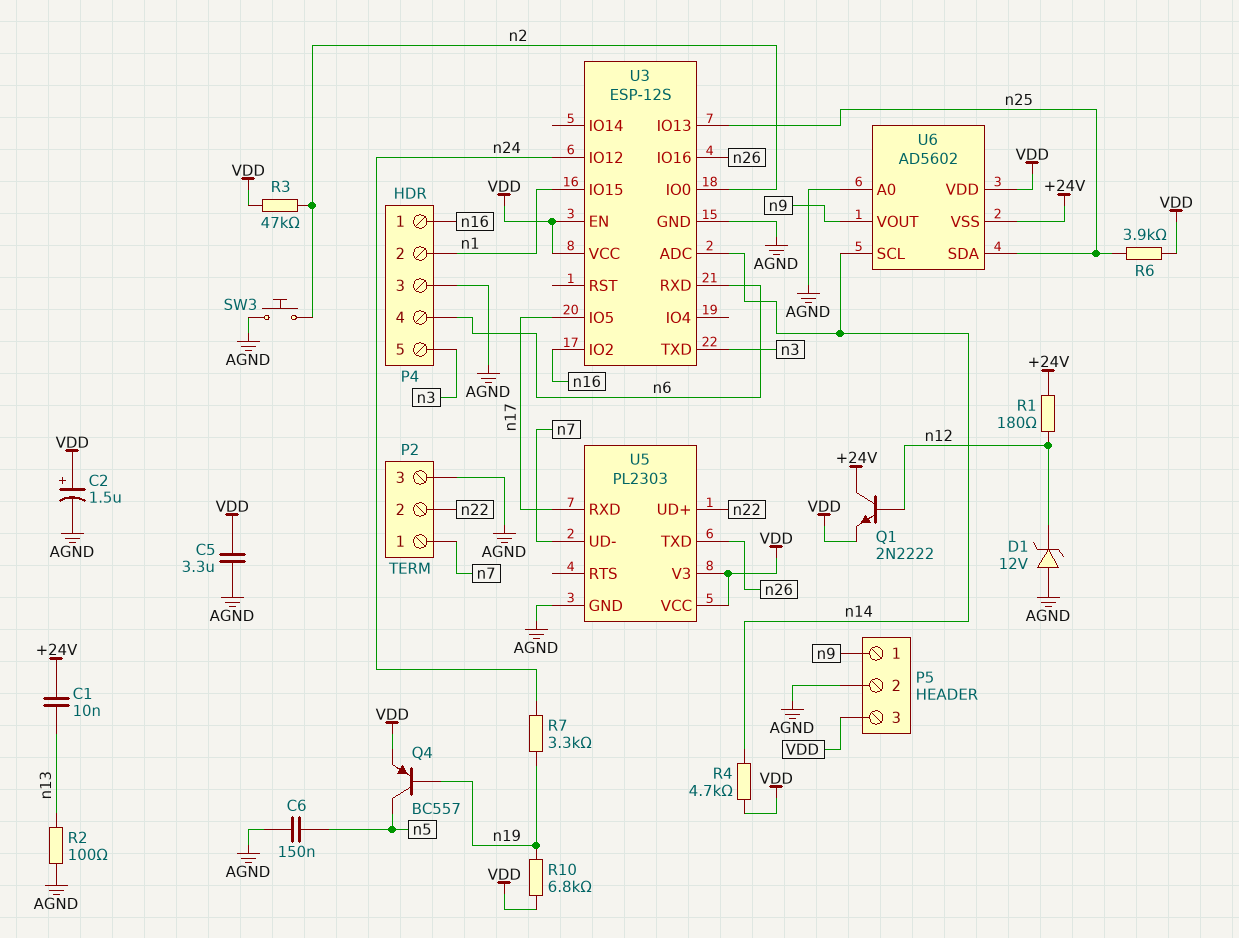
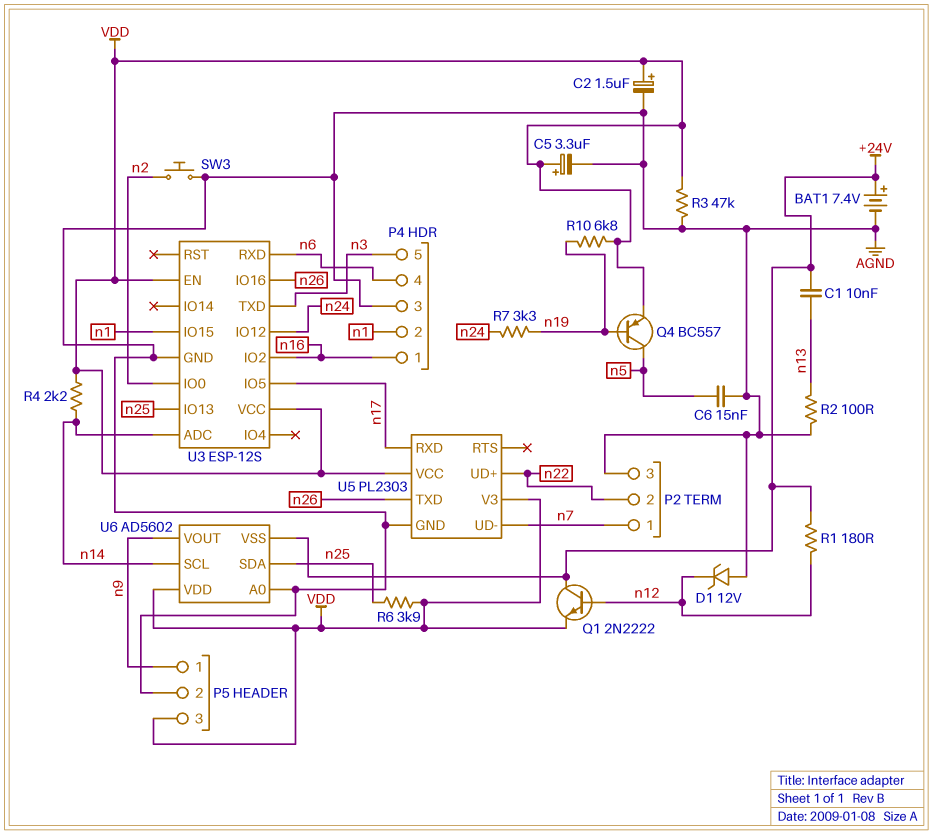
BAT1: none -> 7.4V (plus +24V, minus AGND)
C5: 3.3uF (AGND, VDD) -> 3.3uF (plus VDD, minus AGND)
C6: 150nF (AGND, n5) -> 15nF (AGND, n5)
R3: 47k (VDD, n2) -> 47k (AGND, VDD)
R4: 4.7k (VDD, n14) -> 2.2k (VDD, n14)

